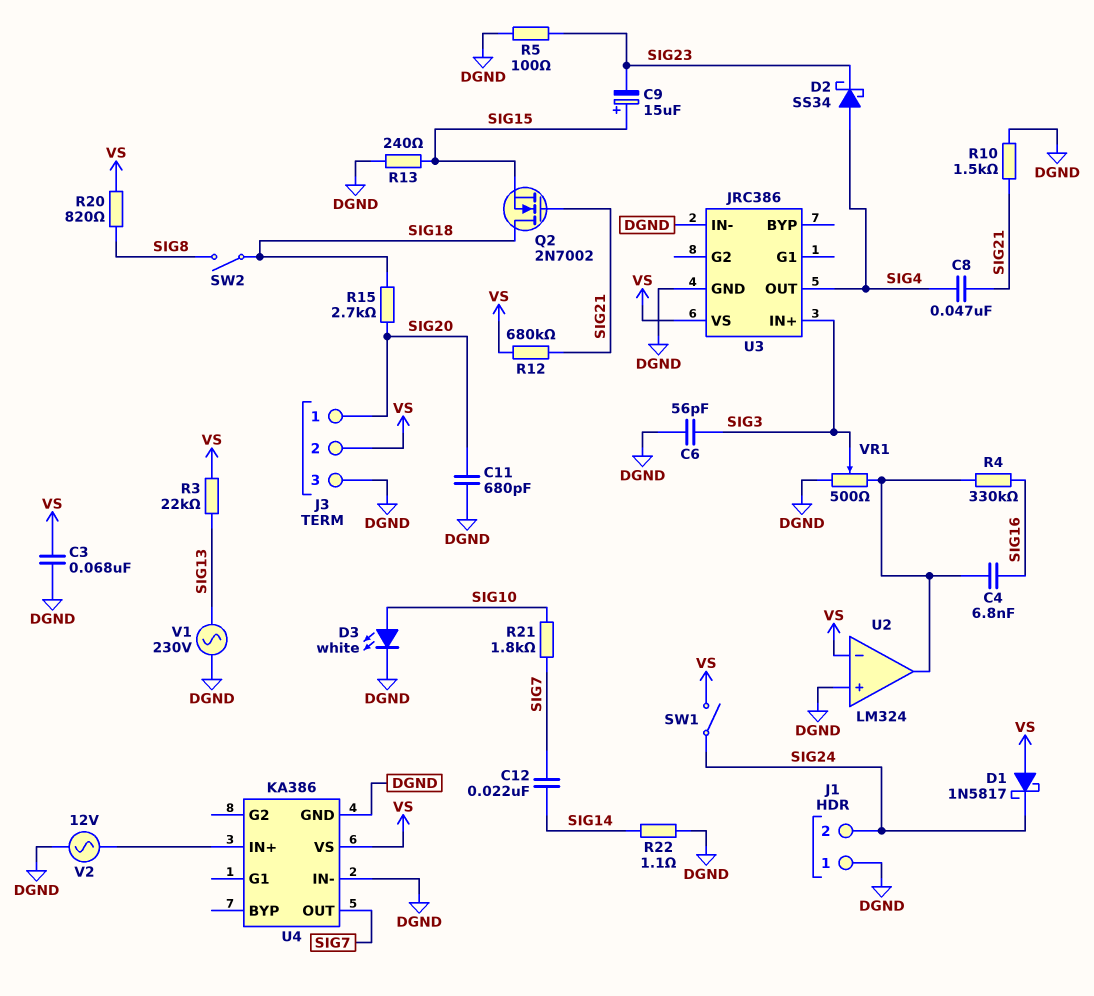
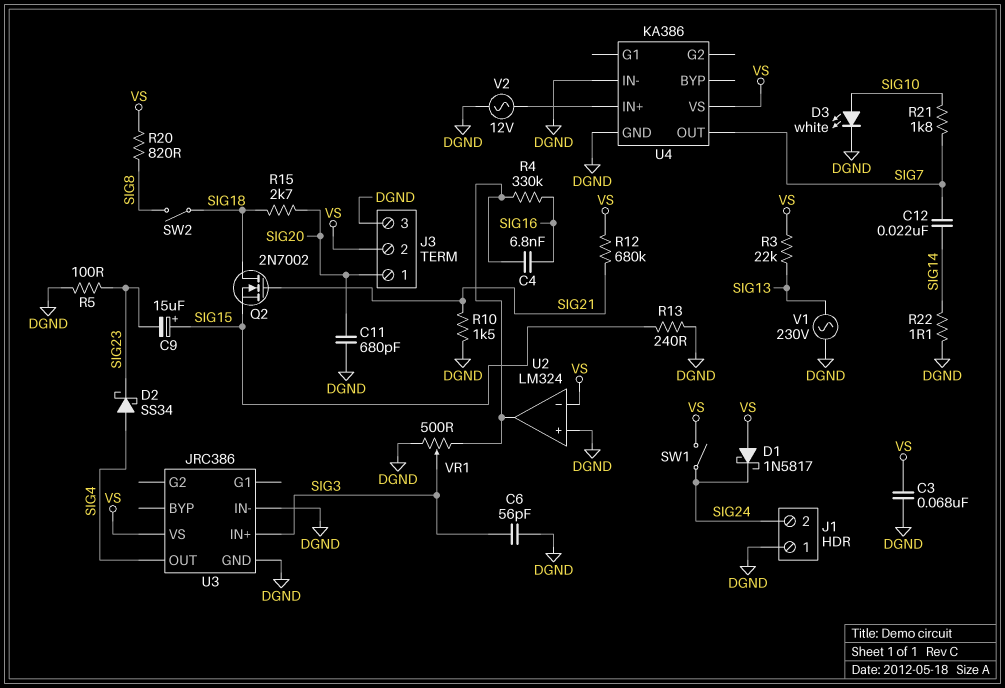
C8: 47nF (SIG4, SIG21) -> none

